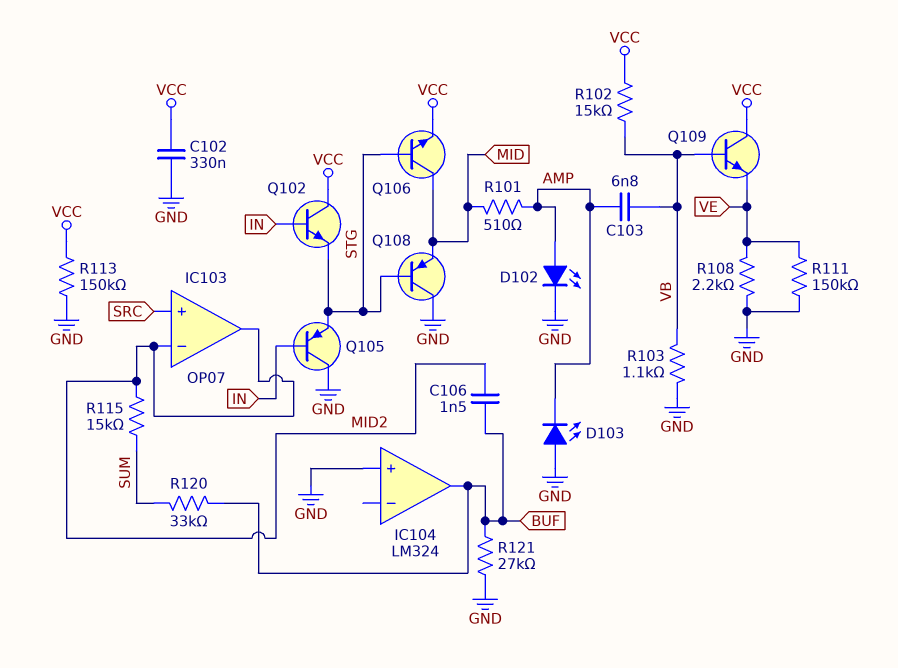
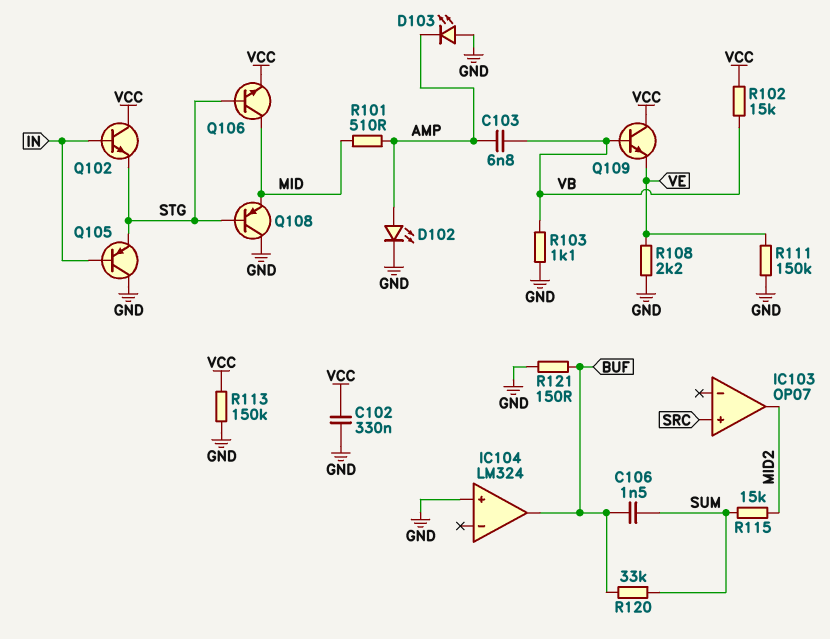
C106: 1.5nF (BUF, MID2) -> 1.5nF (BUF, SUM)
IC103 pin in-: MID2 -> none
R121: 27k (BUF, GND) -> 150 (BUF, GND)

